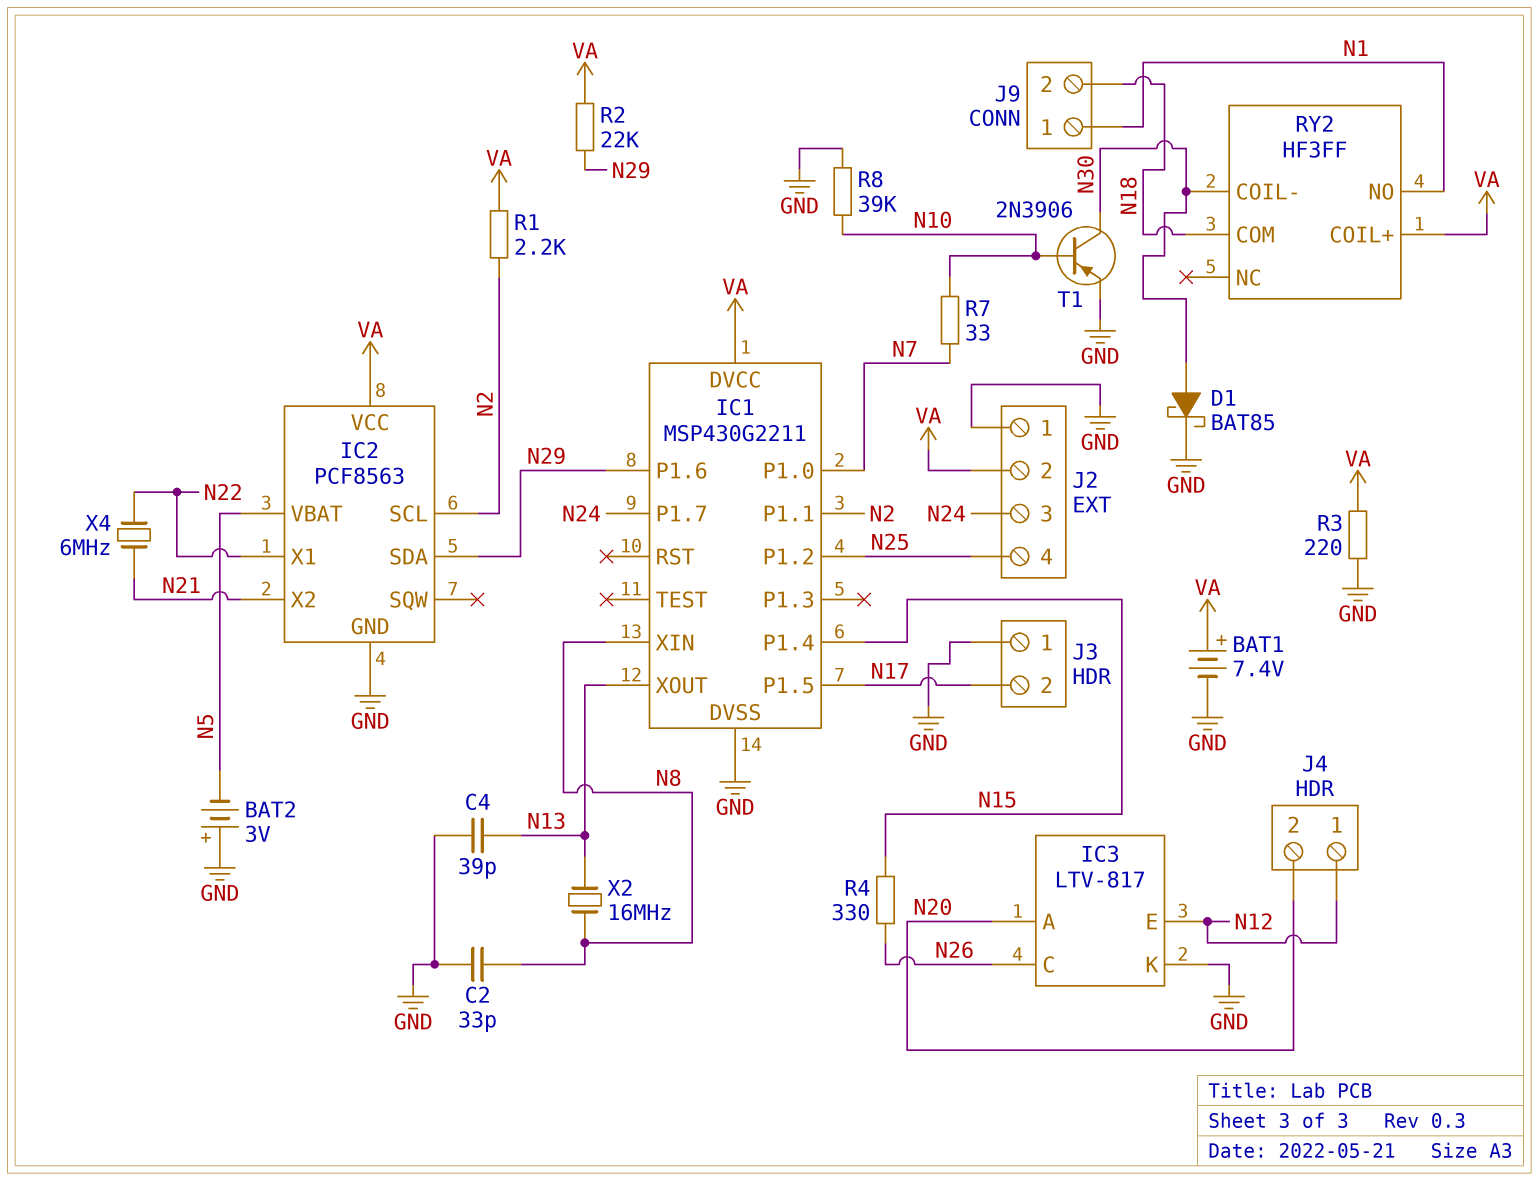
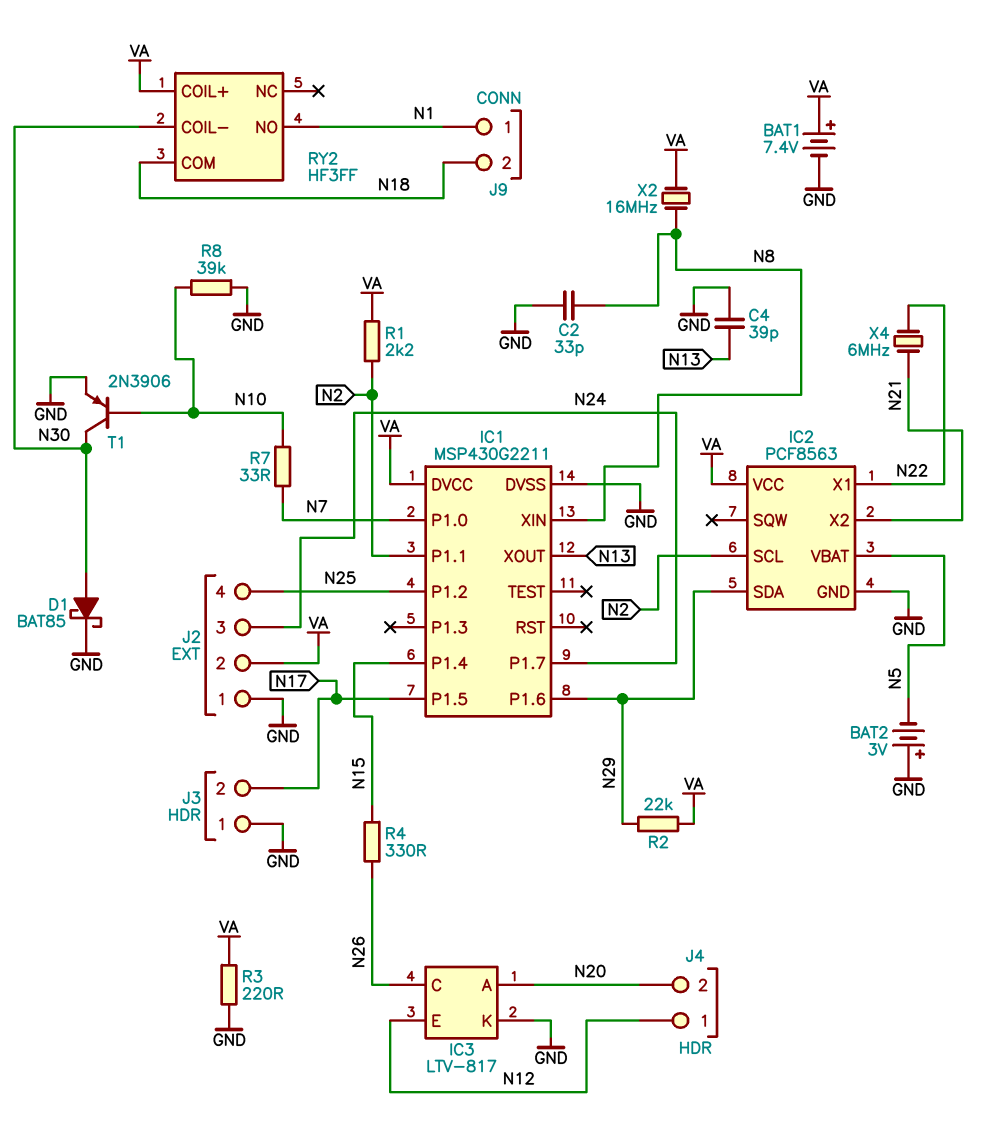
X2: 16MHz (N8, N13) -> 16MHz (N8, VA)

